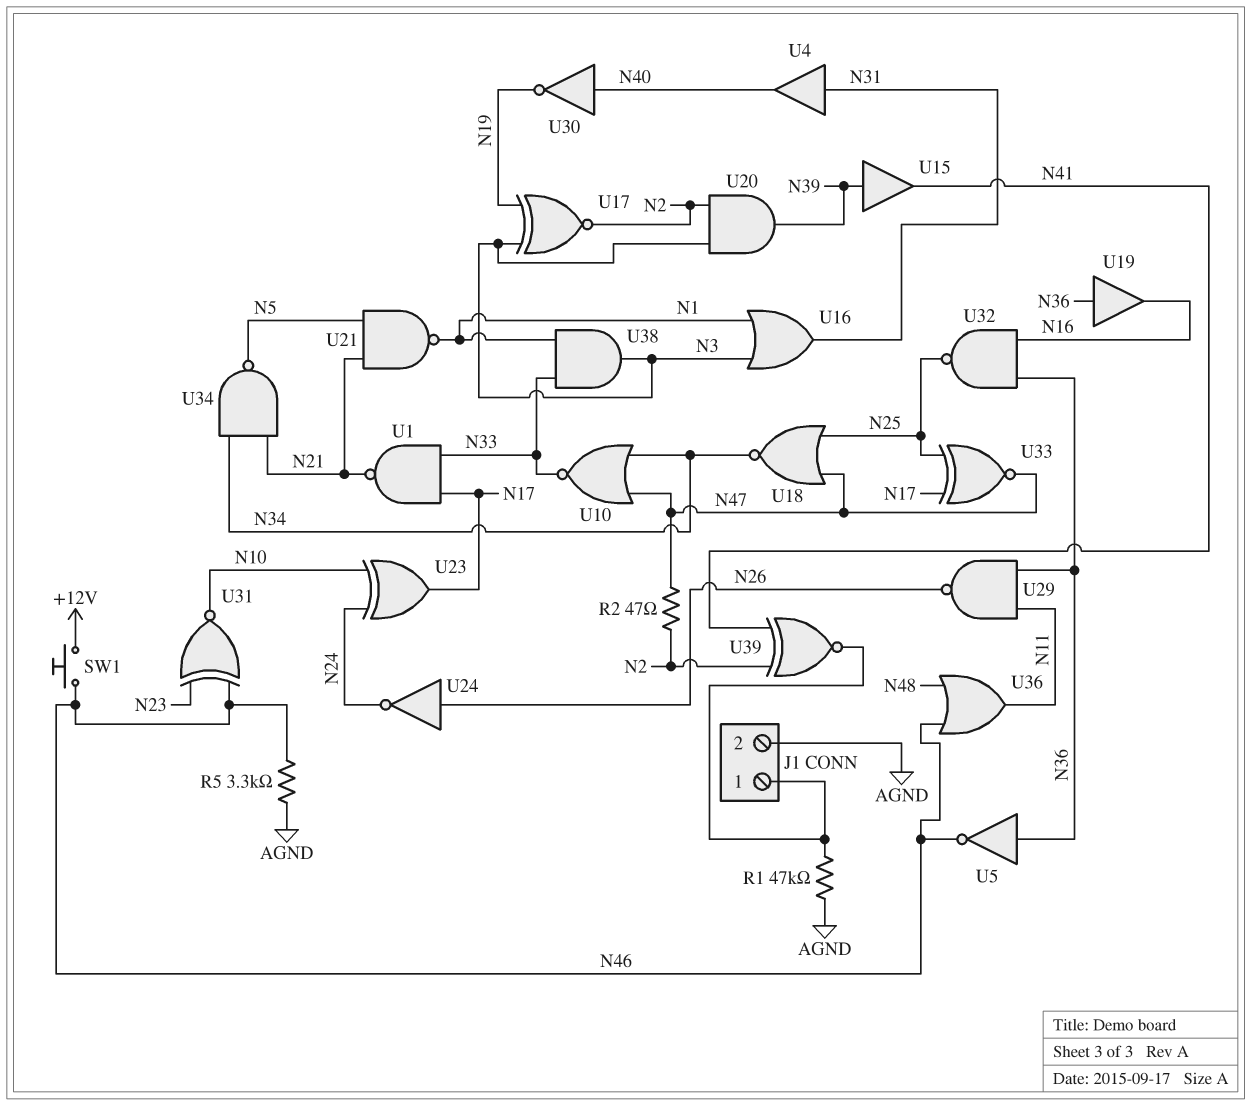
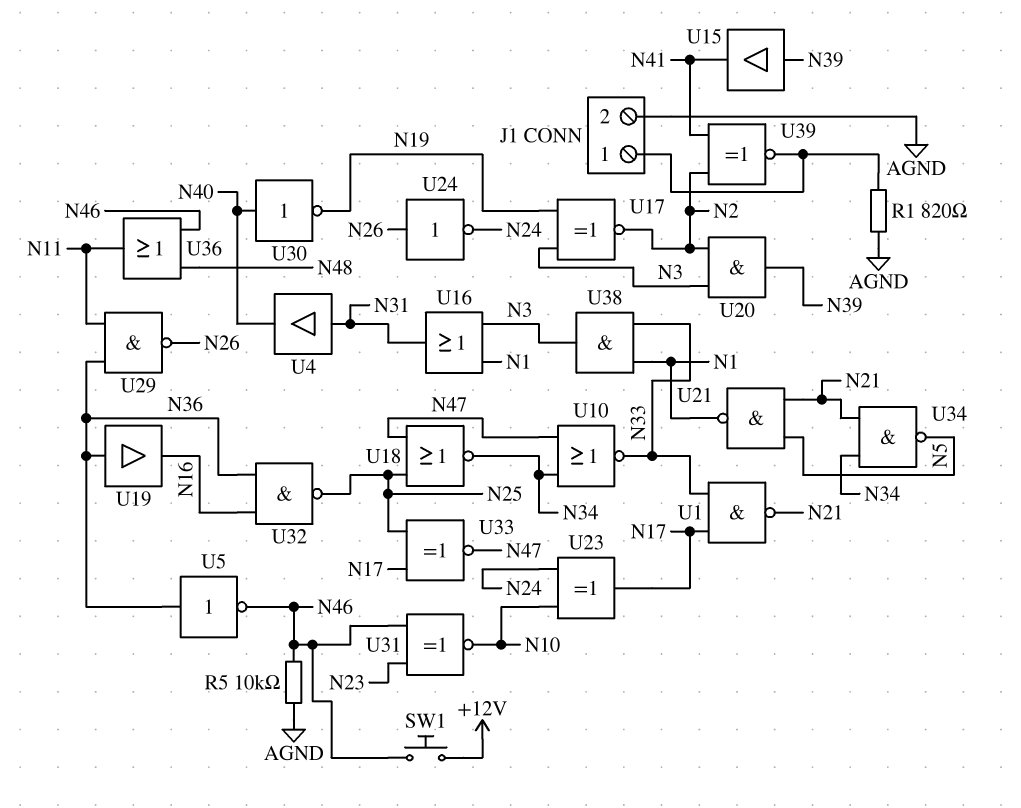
R1: 47k (AGND, J1/1) -> 820 (AGND, J1/1)
R2: 47 (N2, N47) -> none
R5: 3.3k (AGND, N46) -> 10k (AGND, N46)

